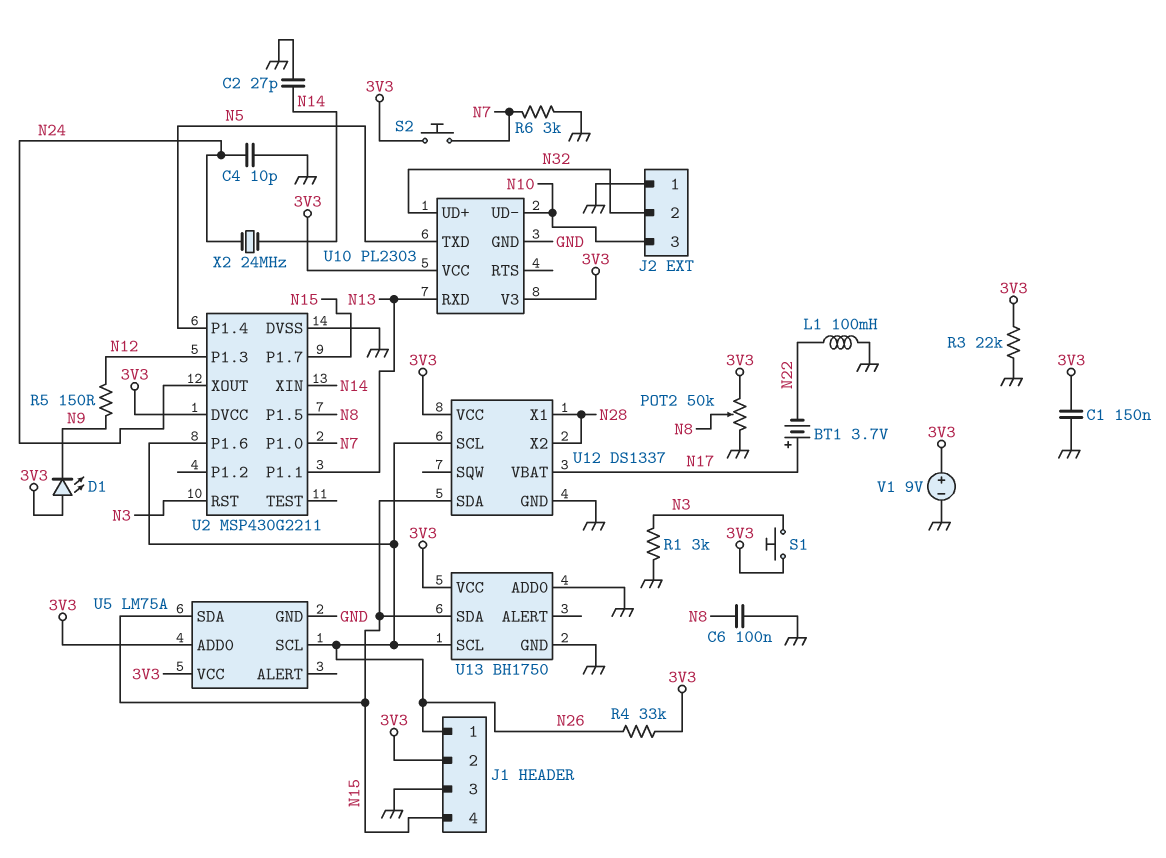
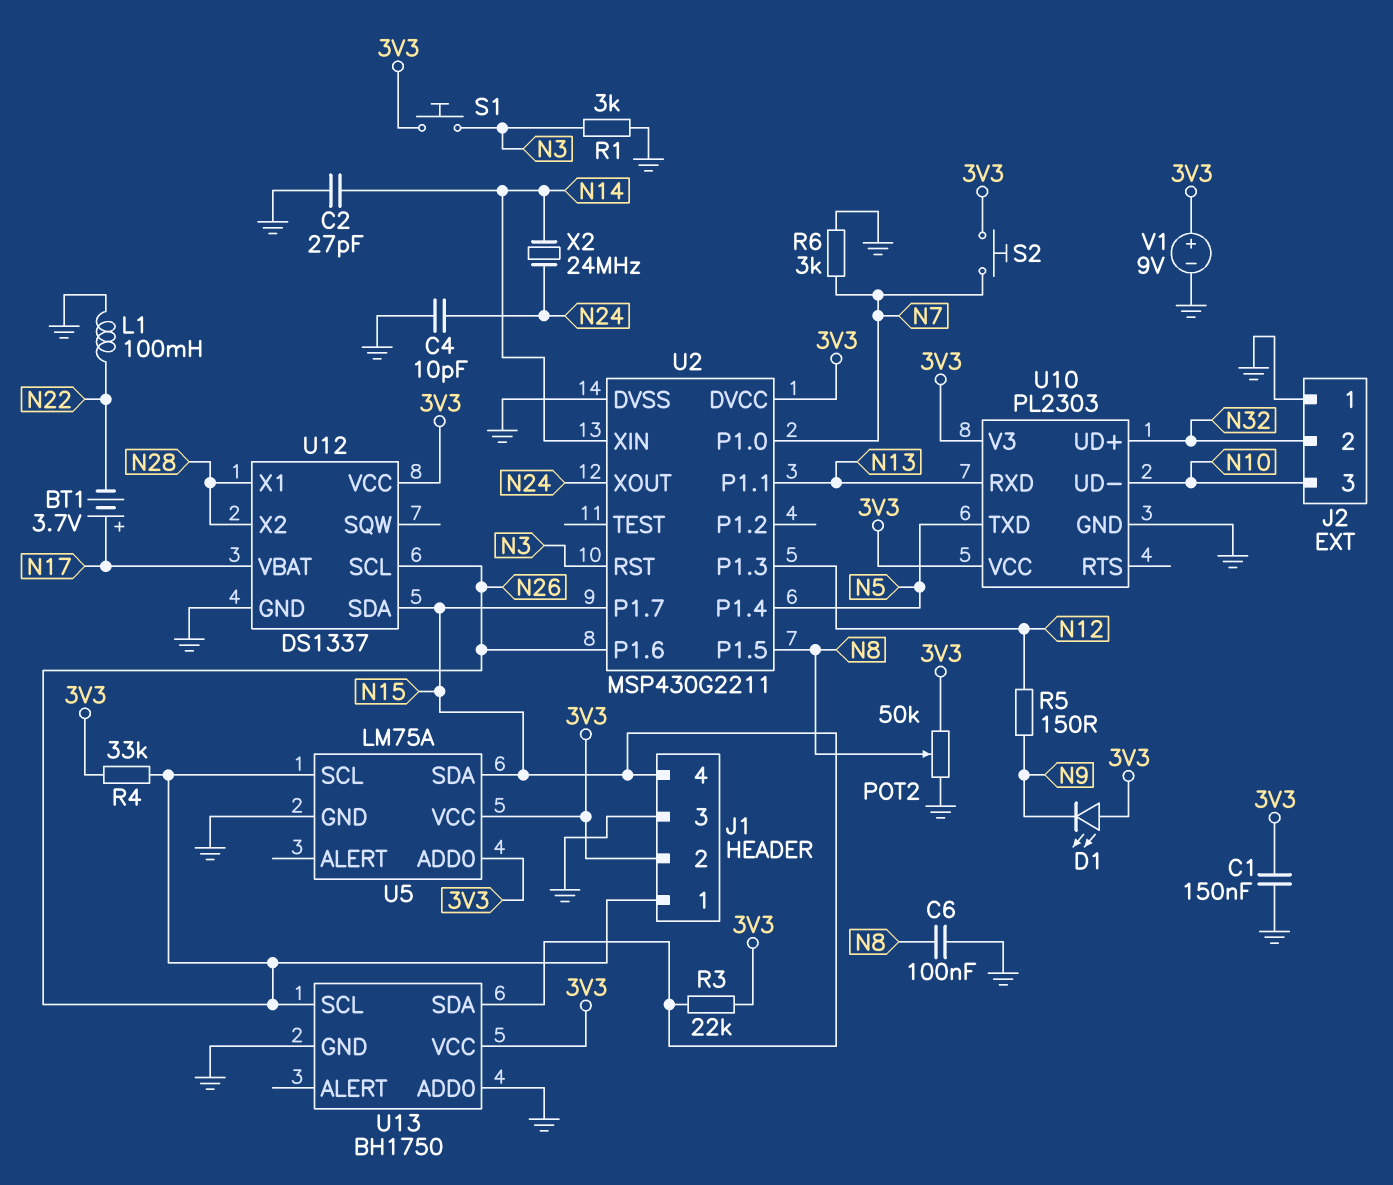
R3: 22k (3V3, GND) -> 22k (3V3, N15)

